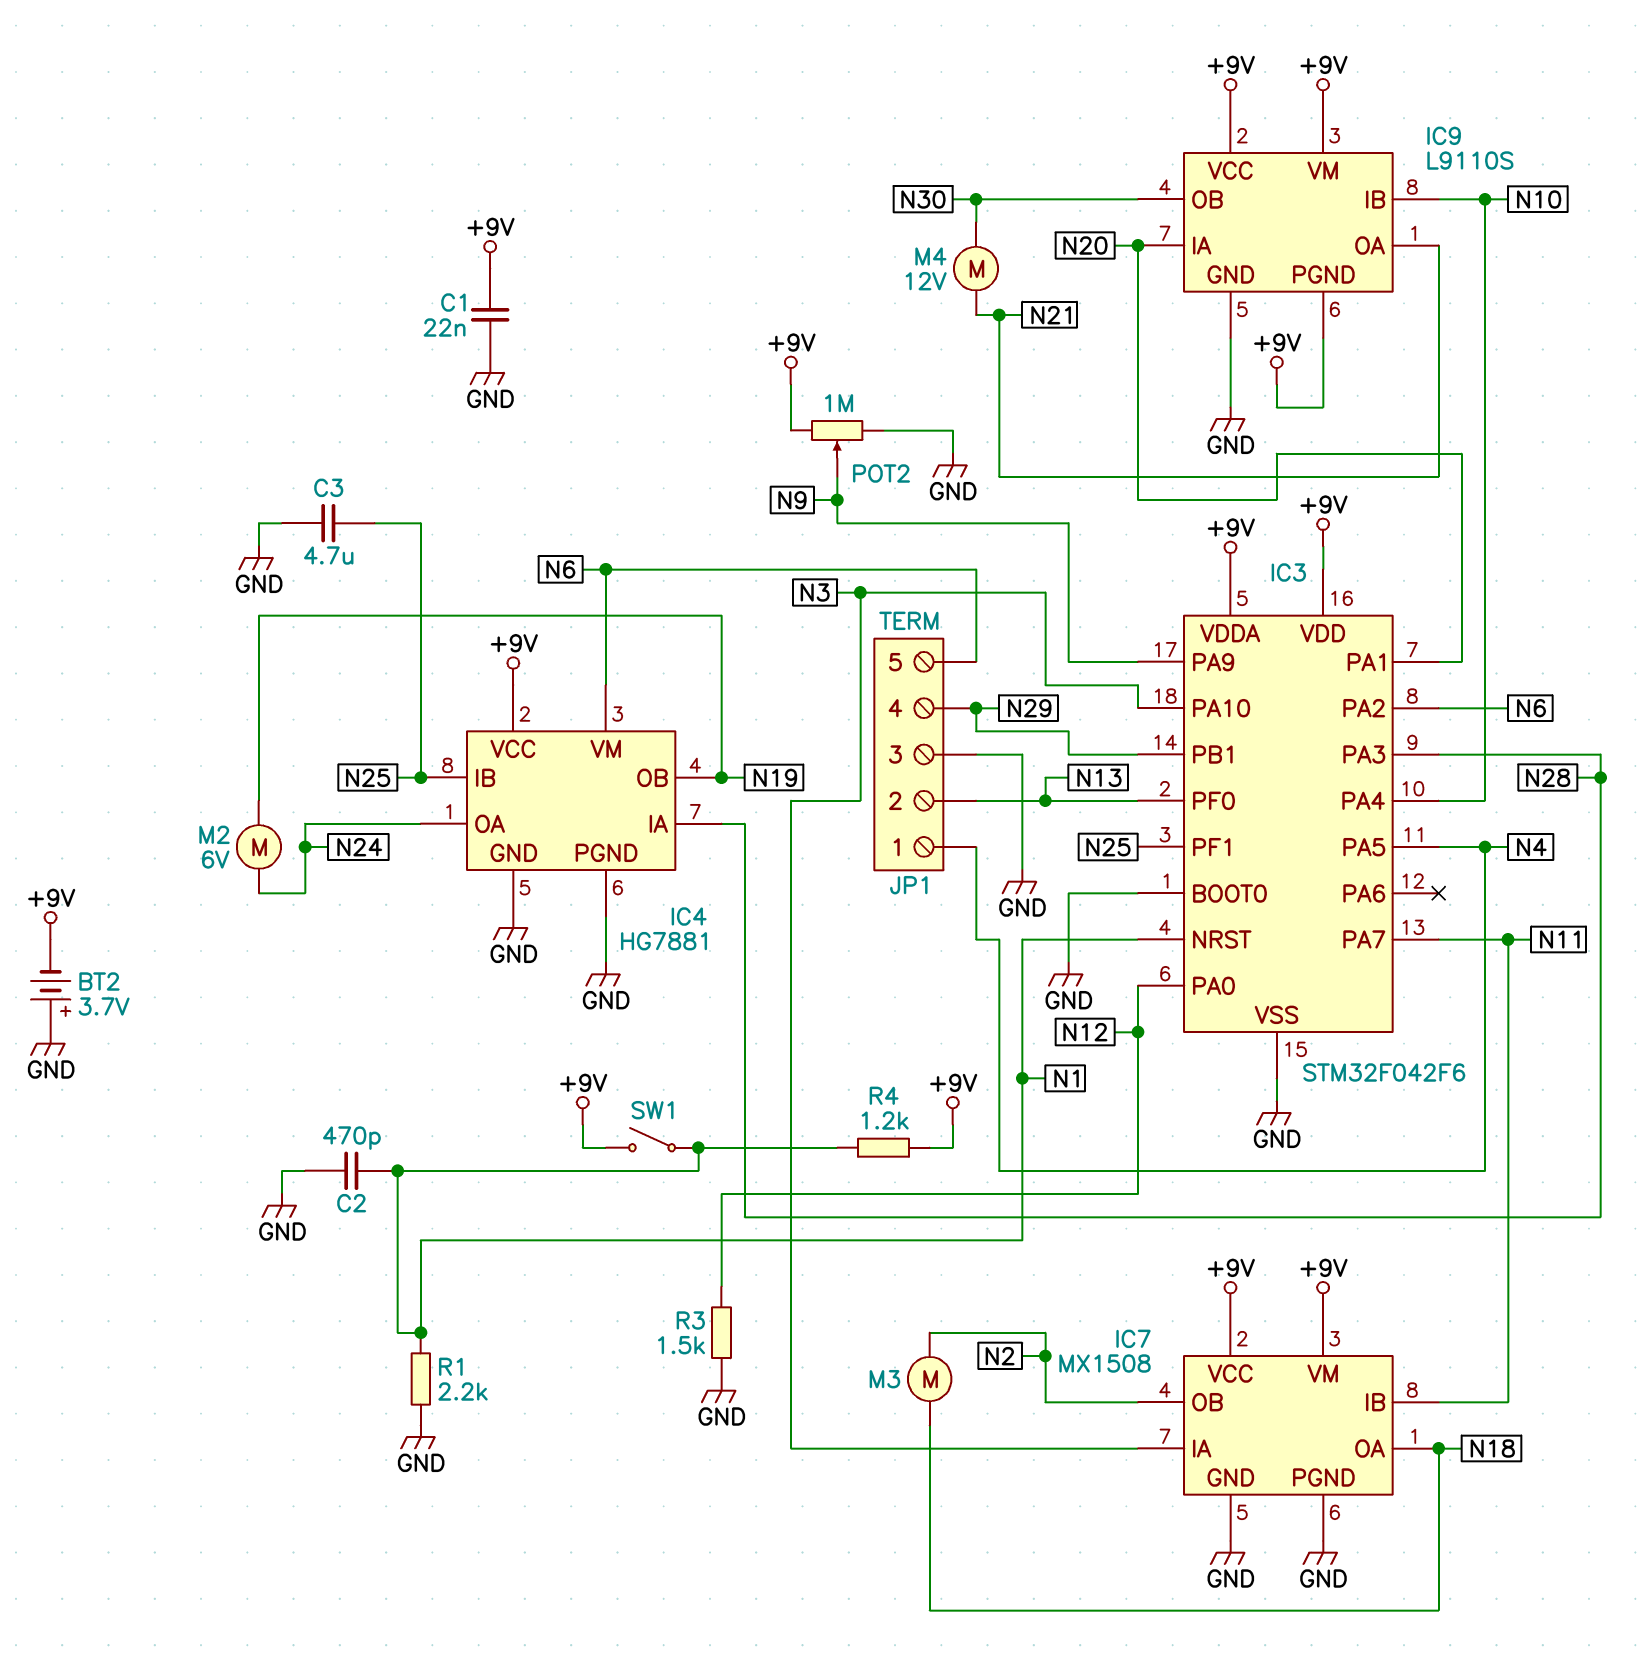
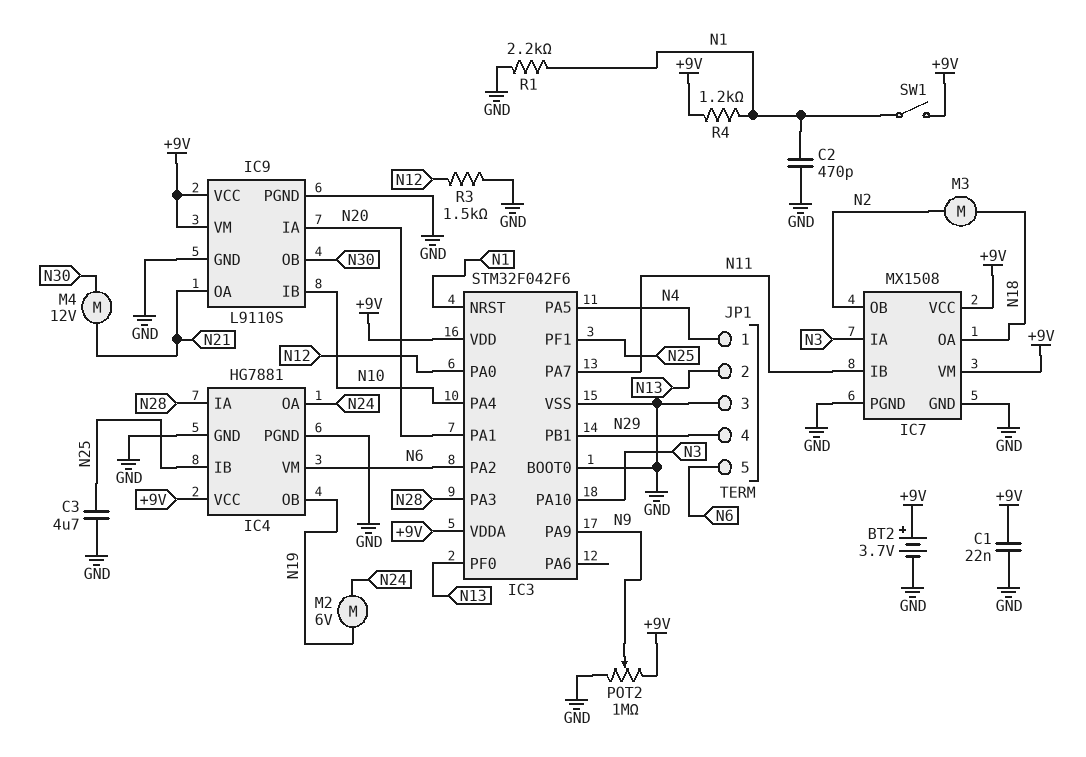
BT2: 3.7V (plus GND, minus +9V) -> 3.7V (plus +9V, minus GND)
IC9 pin PGND: +9V -> GND

